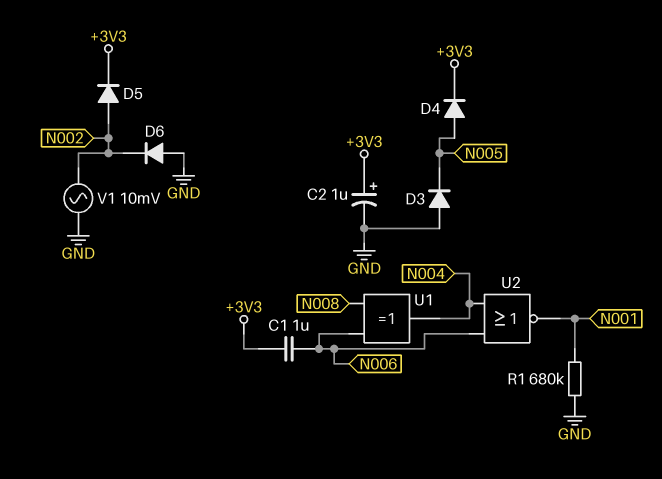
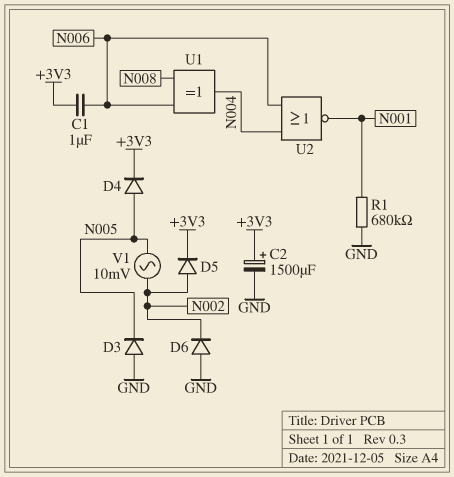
C2: 1uF (plus +3V3, minus GND) -> 1500uF (plus +3V3, minus GND)
V1: AC 10mV (GND, N002) -> AC 10mV (N002, N005)

